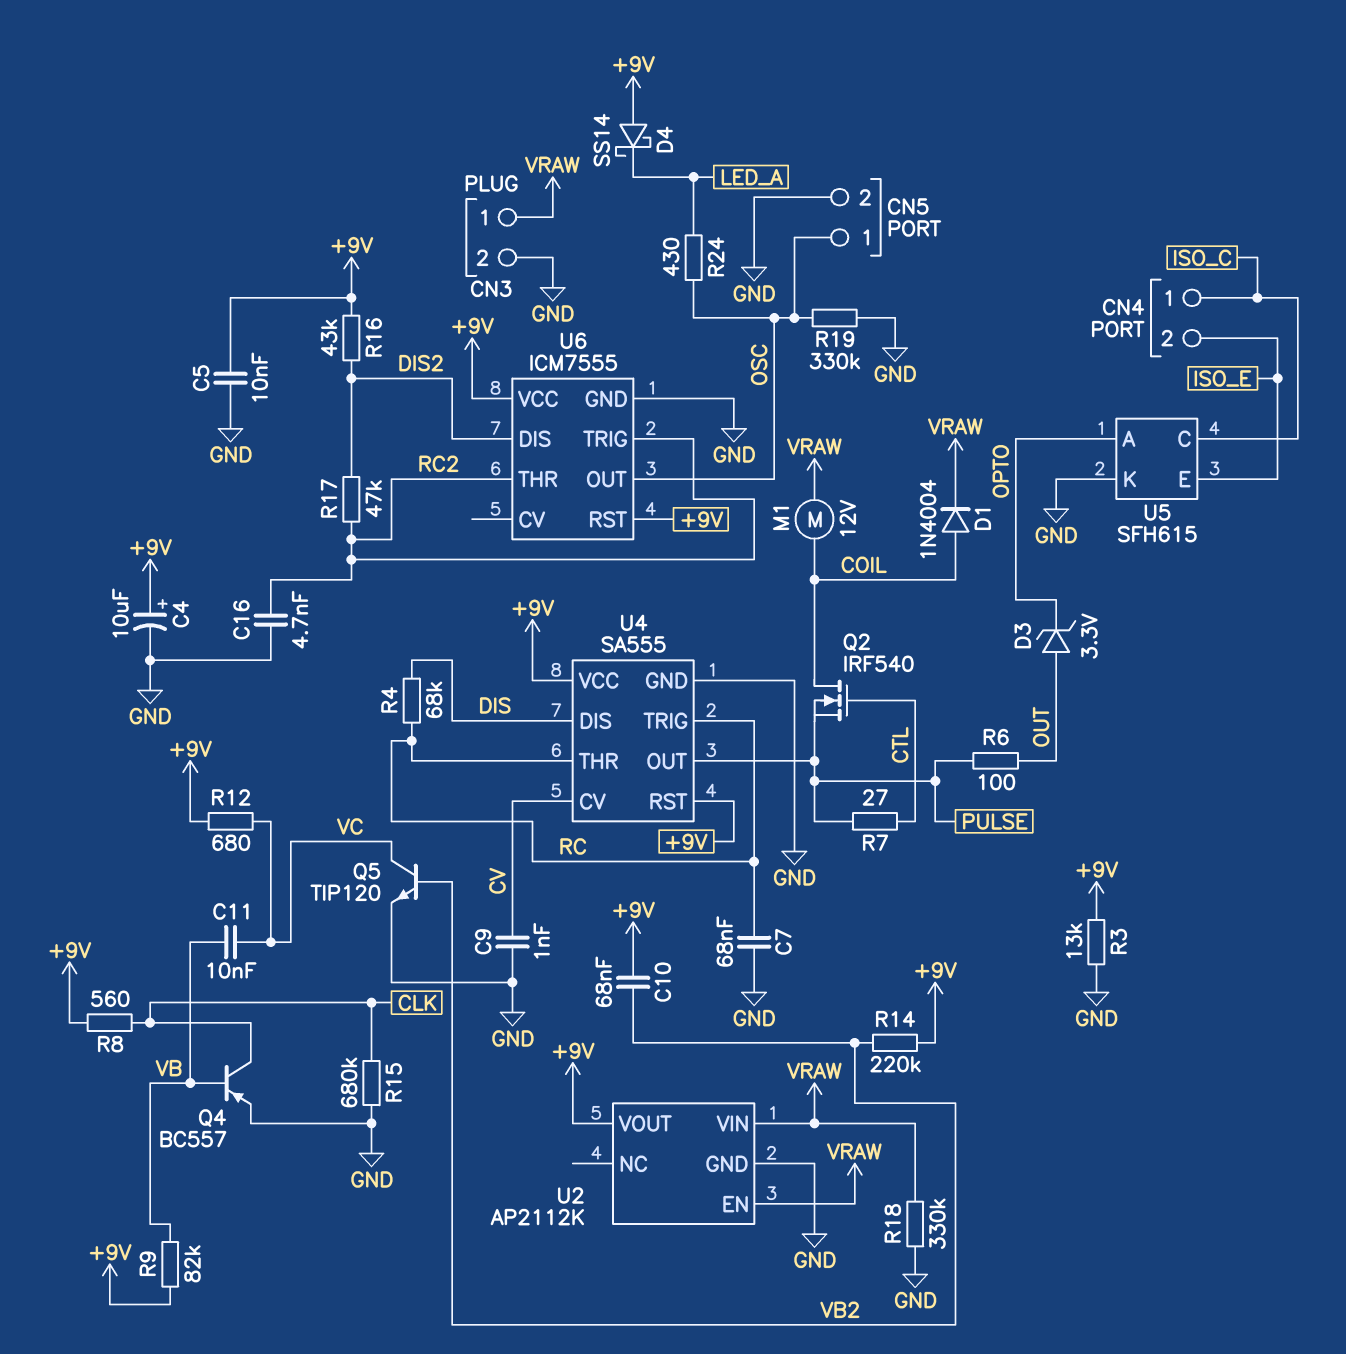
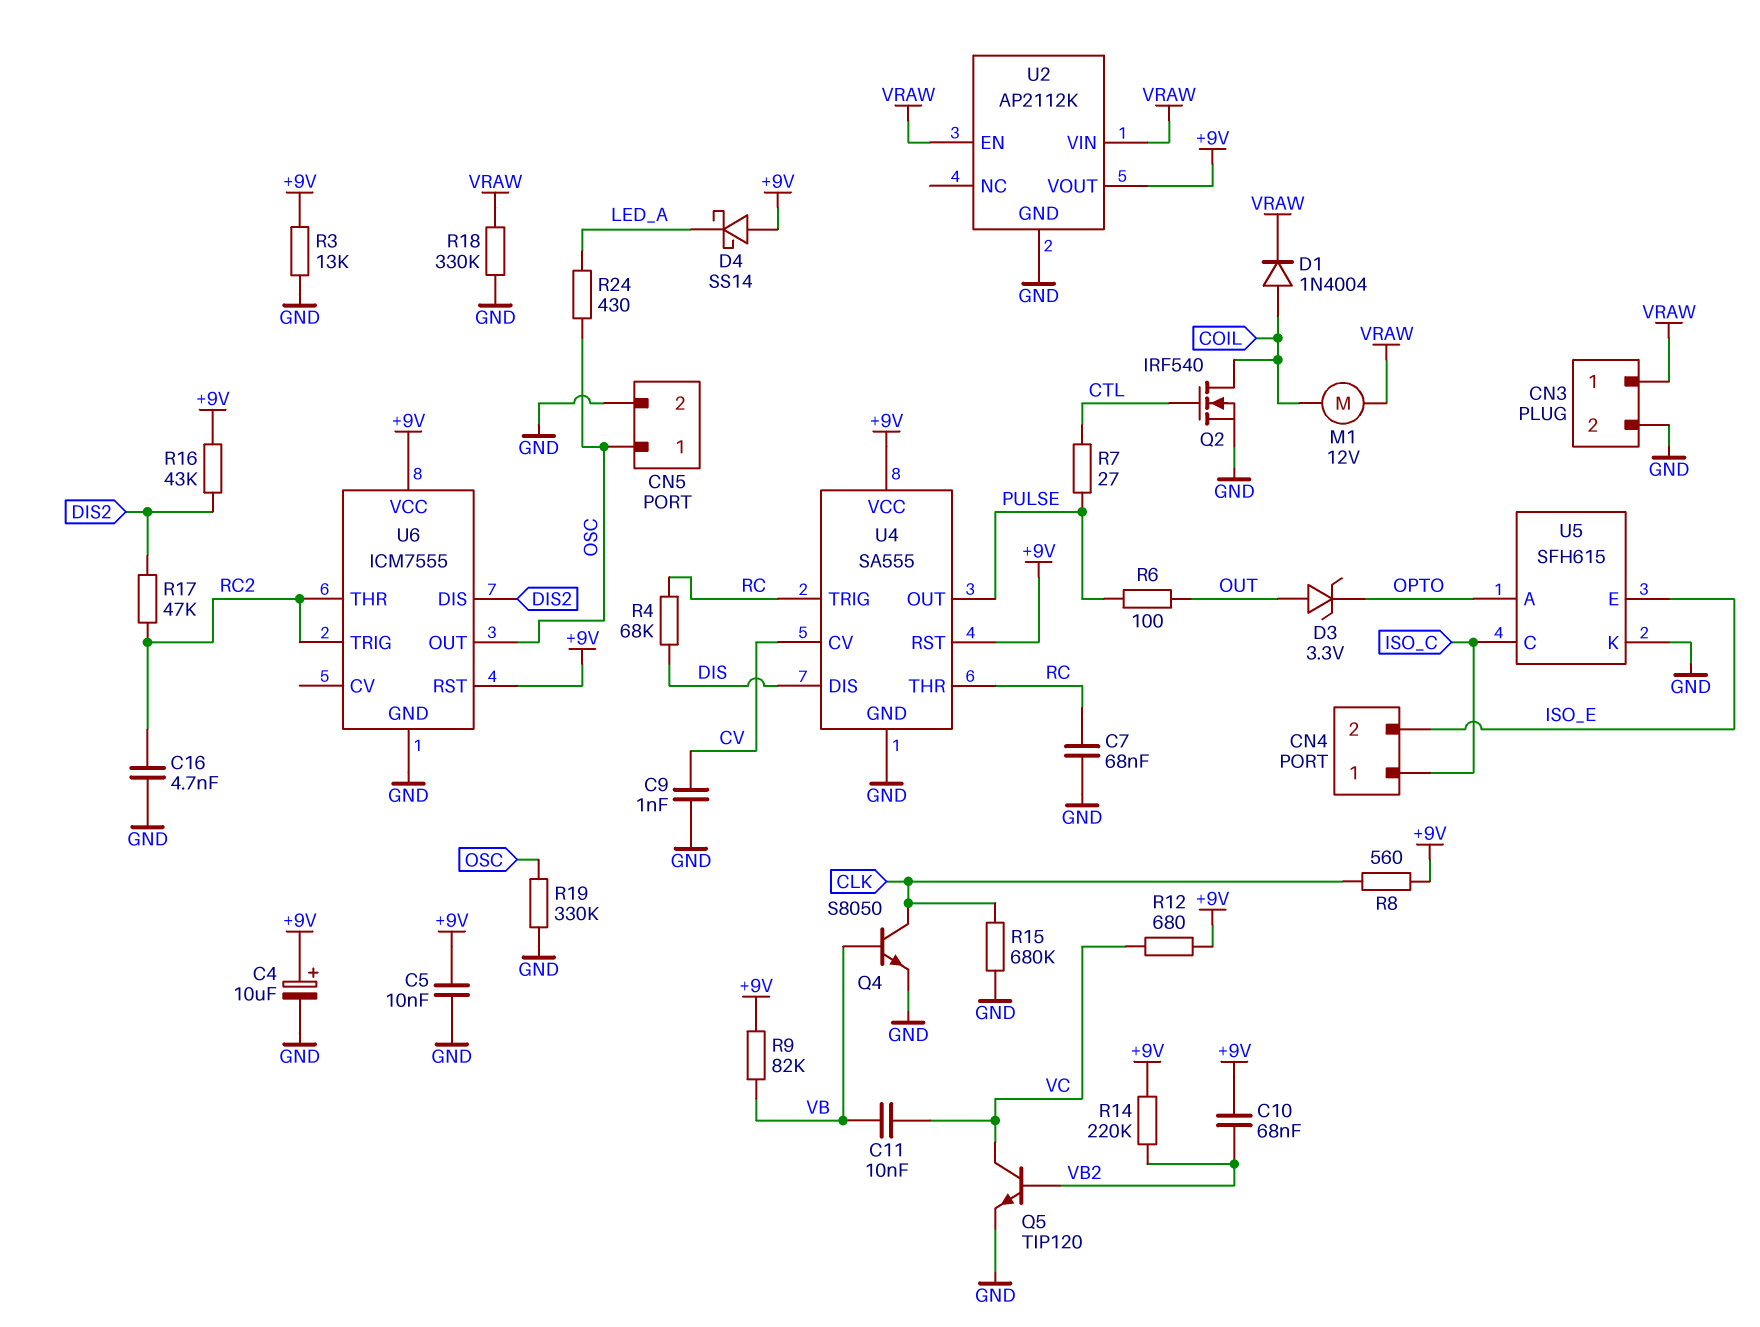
Q2: NMOS IRF540 (G CTL, D COIL, S PULSE) -> NMOS IRF540 (G CTL, D COIL, S GND)
Q4: PNP BC557 (B VB, C CLK, E GND) -> NPN S8050 (B VB, C CLK, E GND)

